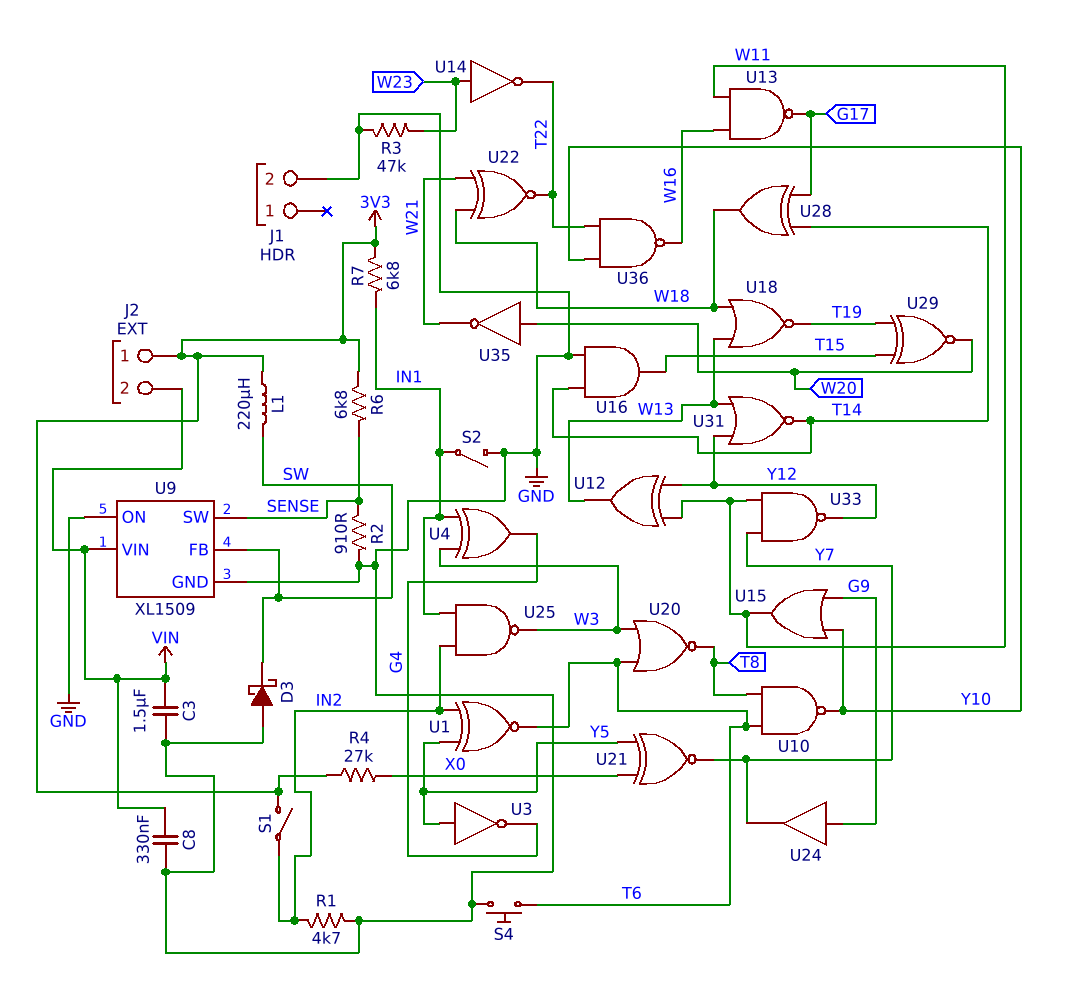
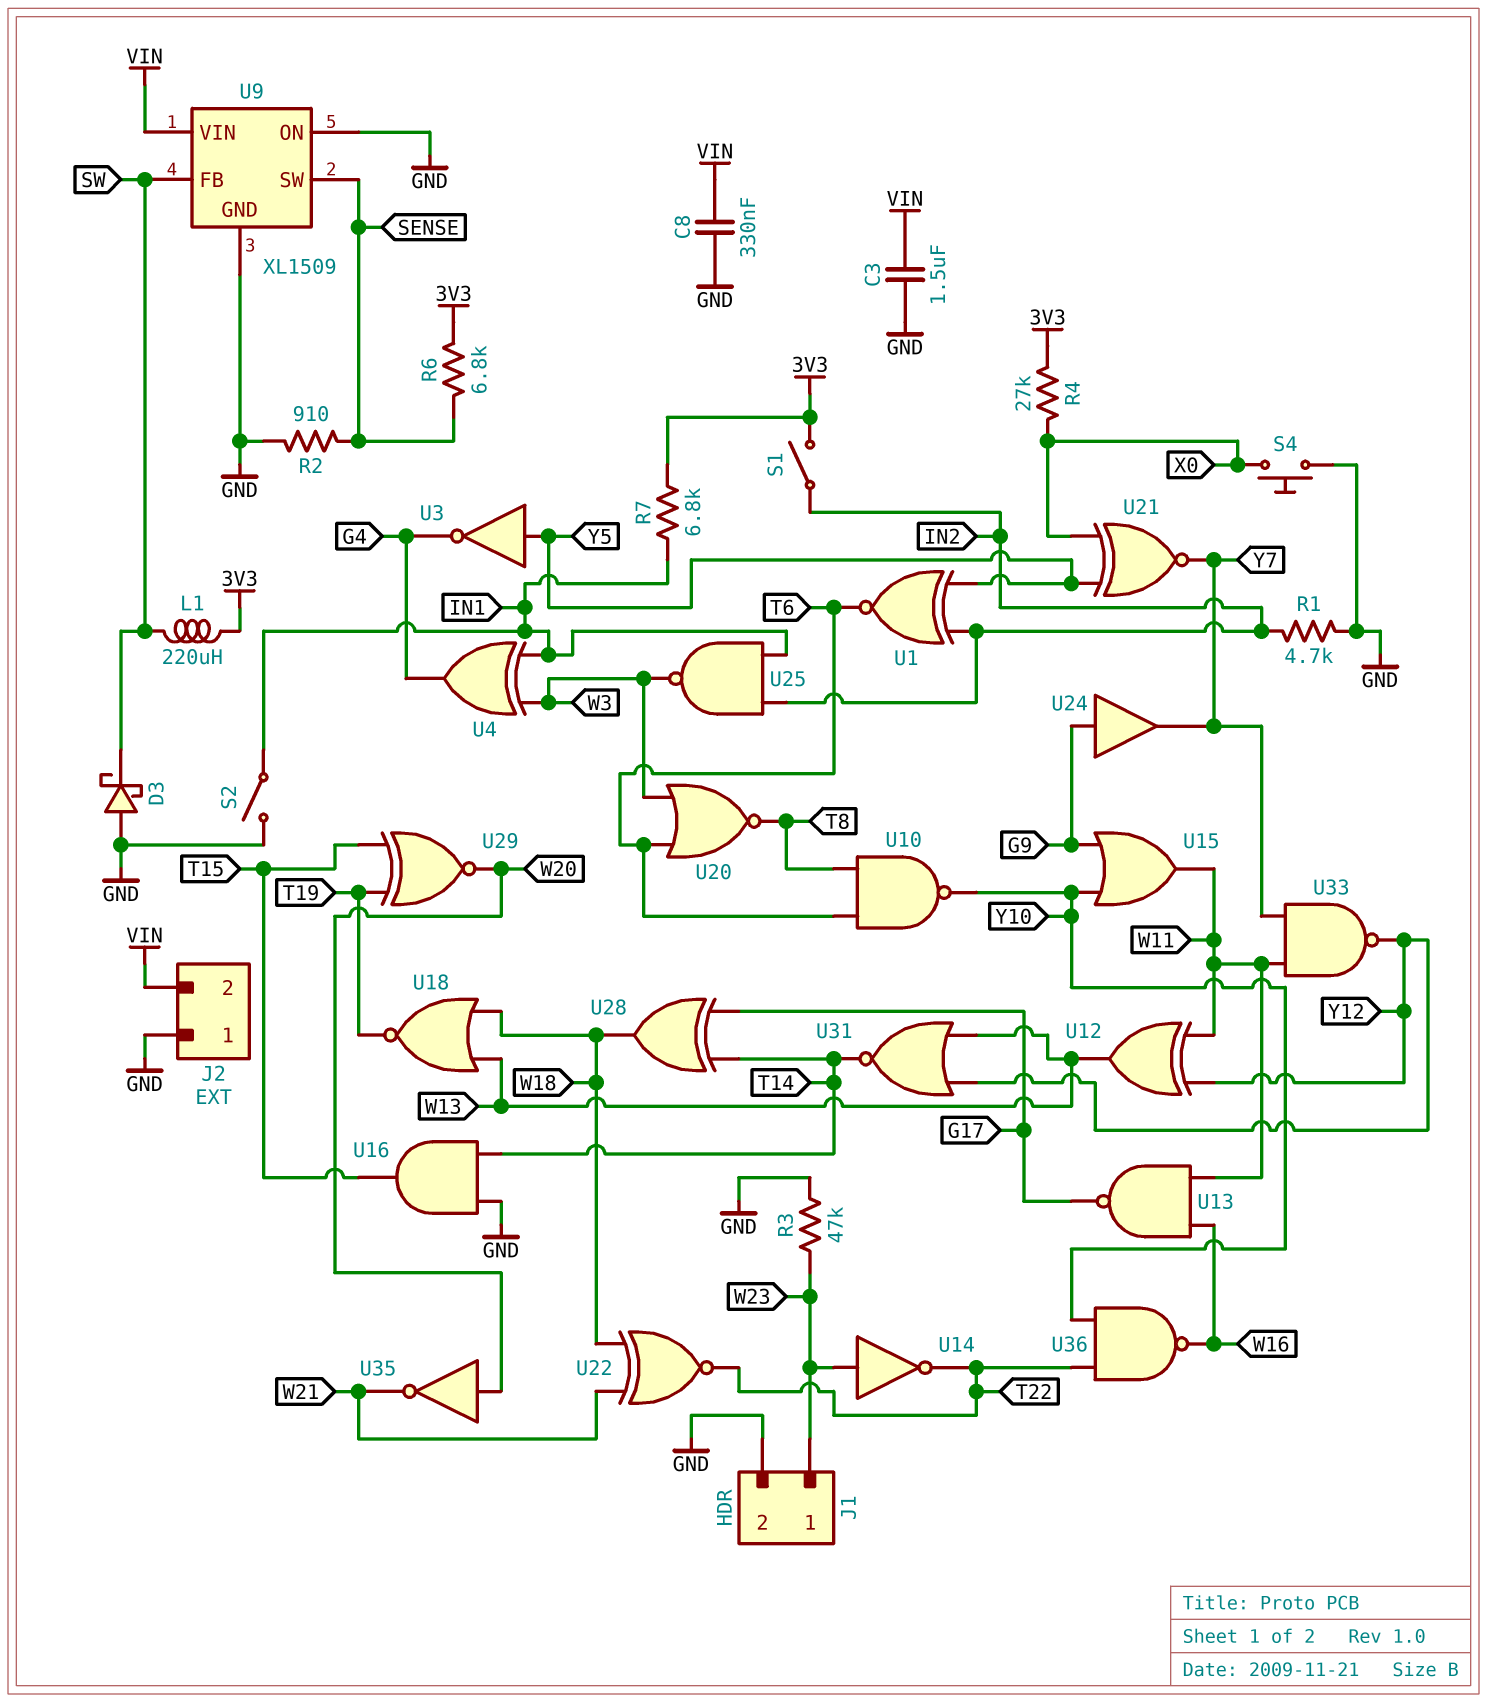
J1 pin 1: none -> W23
J2 pin 1: 3V3 -> GND
S4: button (GND, T6) -> button (GND, X0)

